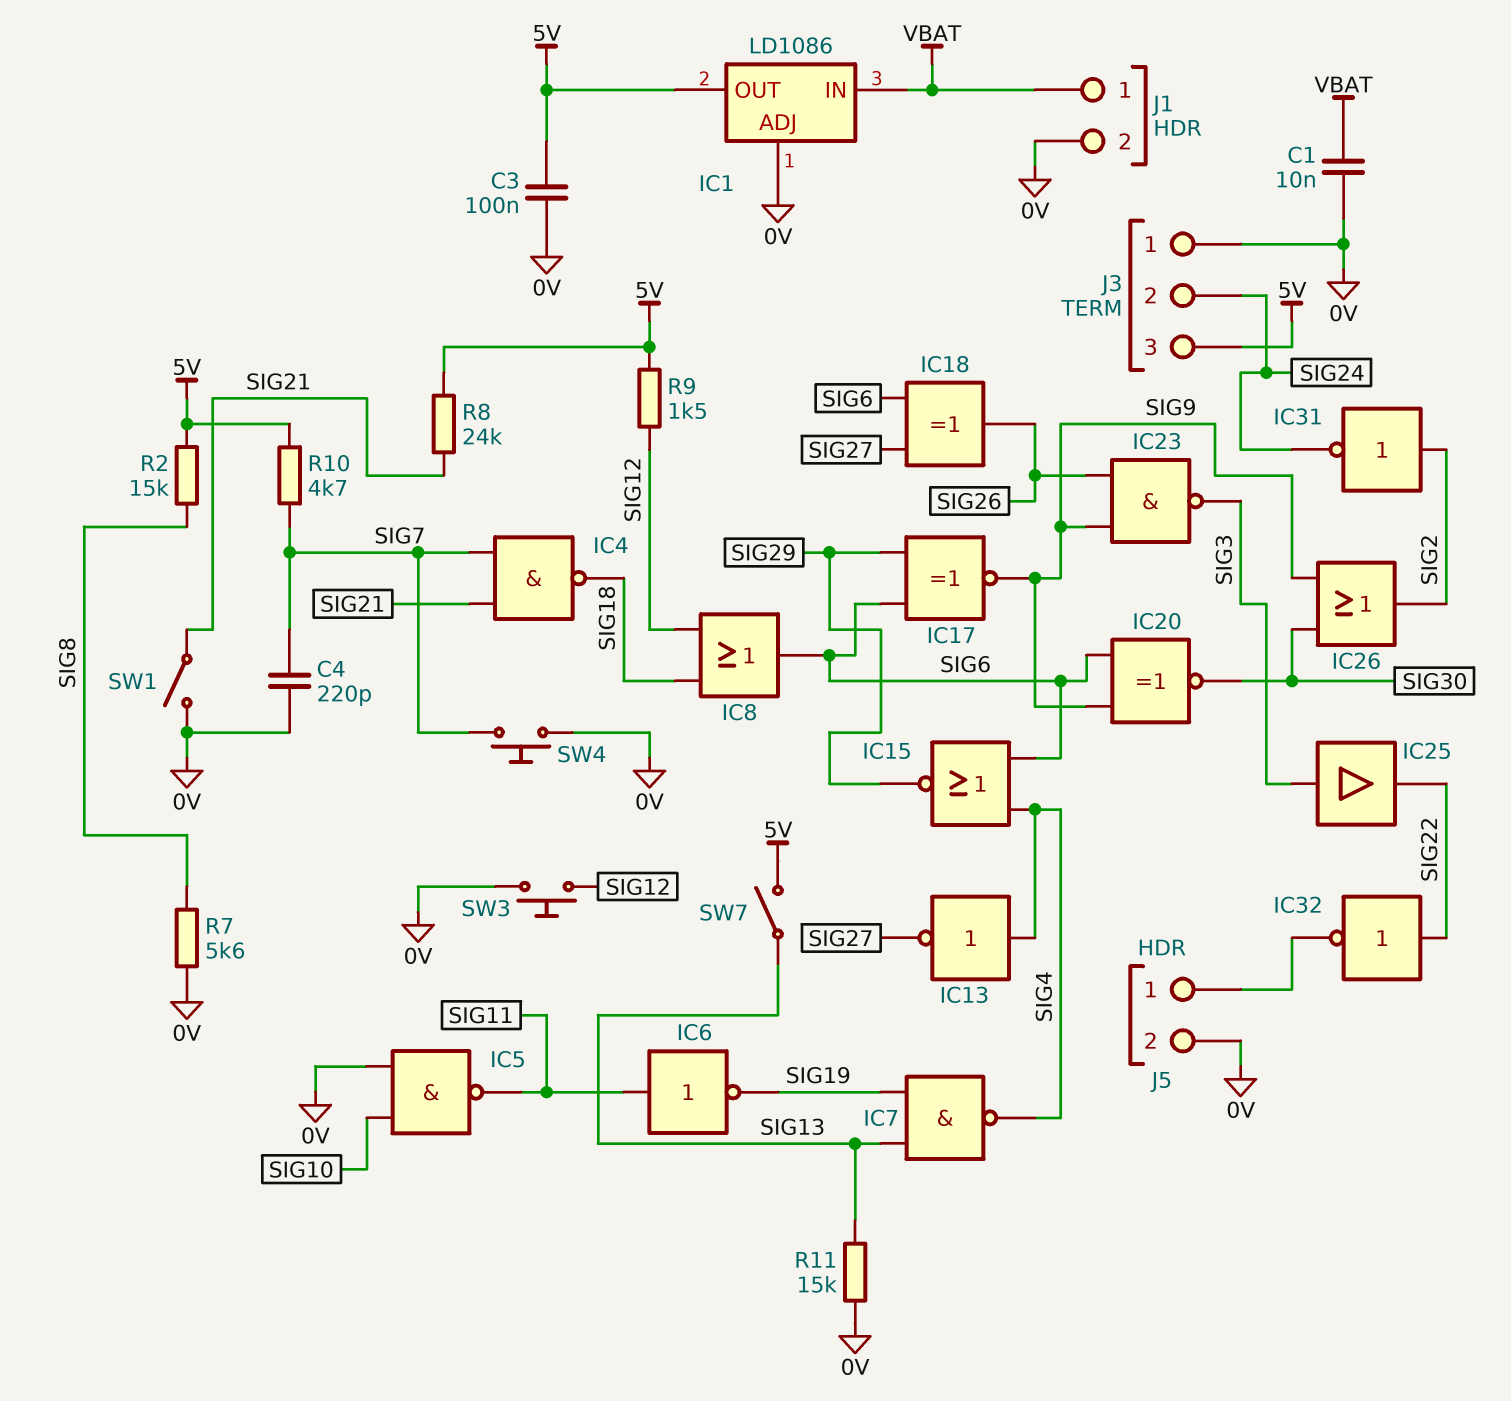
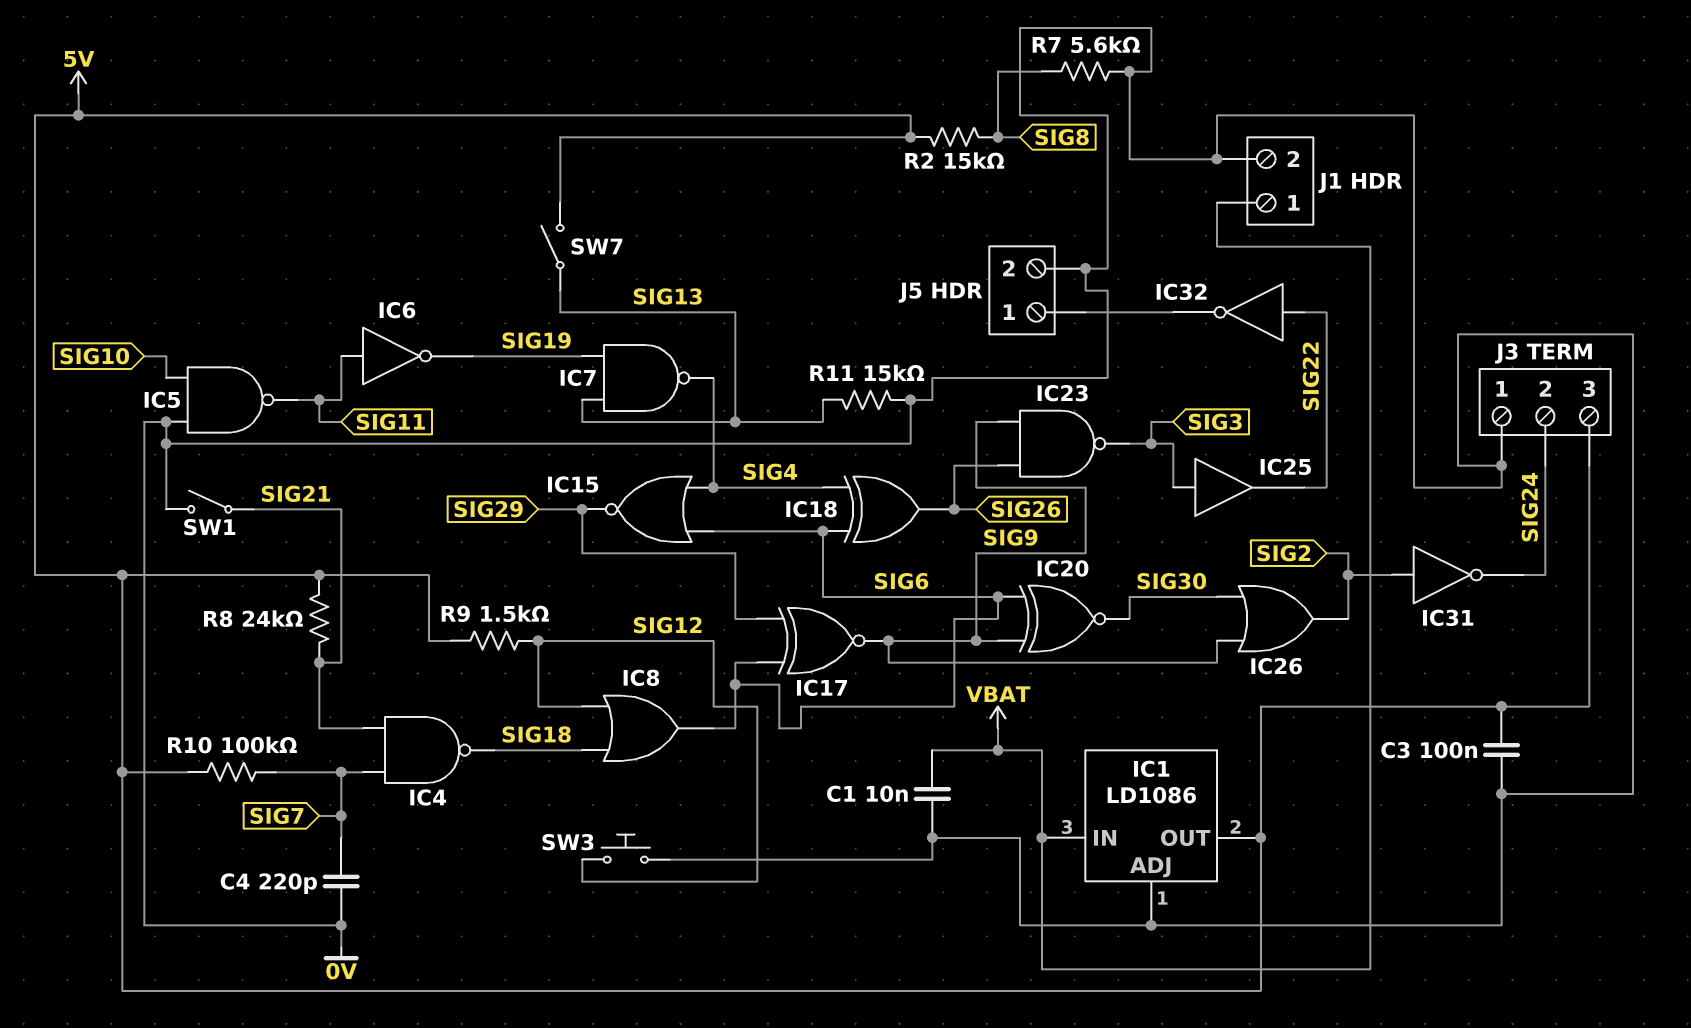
IC13: NOT (in SIG4, out SIG27) -> none
IC18: XOR (in SIG6, in SIG27, out SIG26) -> XOR (in SIG4, in SIG6, out SIG26)
R10: 4.7k (5V, SIG7) -> 100k (5V, SIG7)
SW4: button (0V, SIG7) -> none

